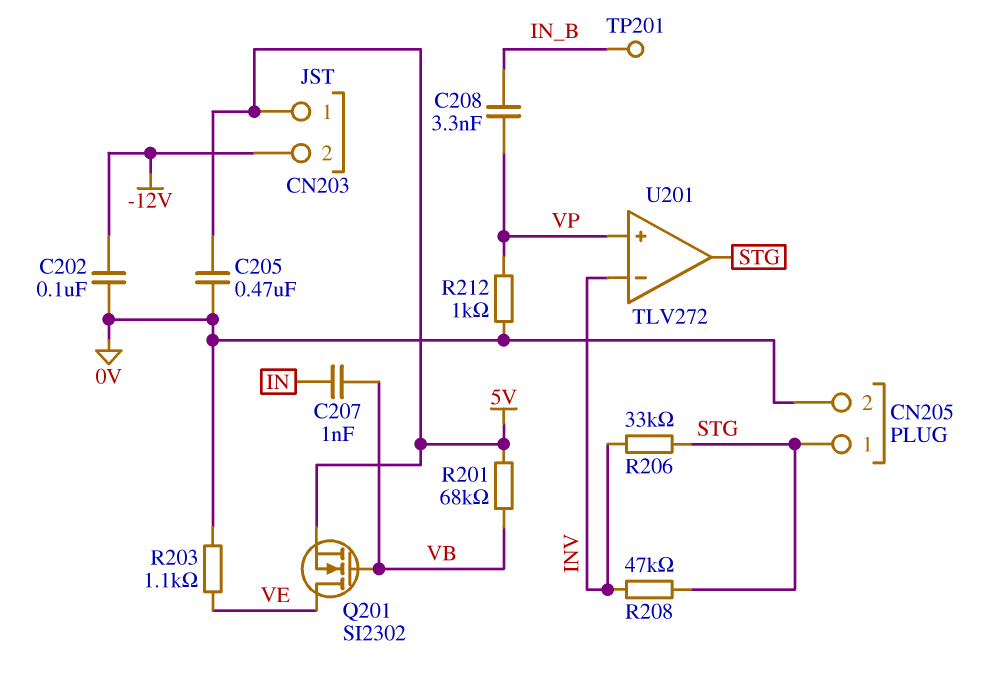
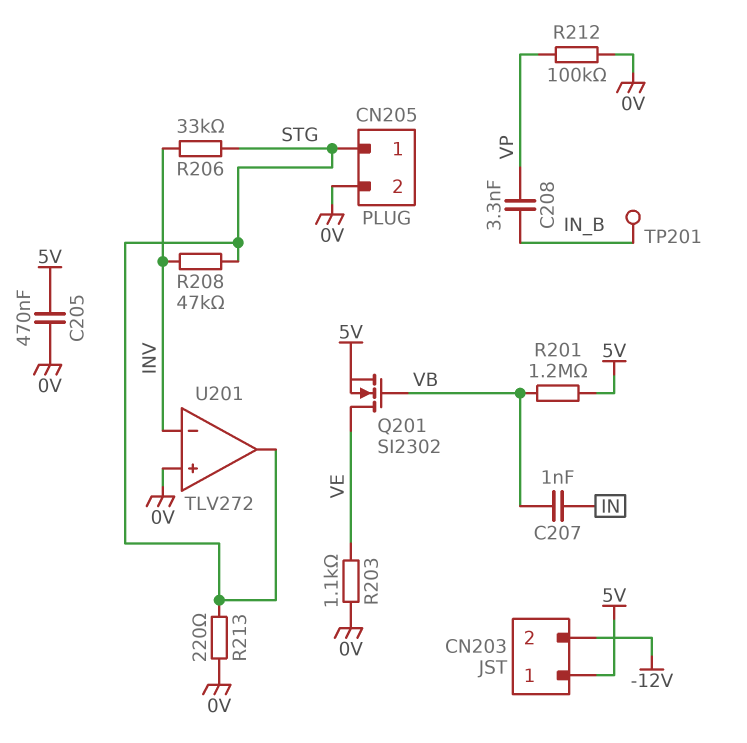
C202: 100nF (-12V, 0V) -> none
R201: 68k (5V, VB) -> 1.2M (5V, VB)
R212: 1k (0V, VP) -> 100k (0V, VP)
R213: none -> 220 (0V, STG)
U201 pin in+: VP -> 0V

